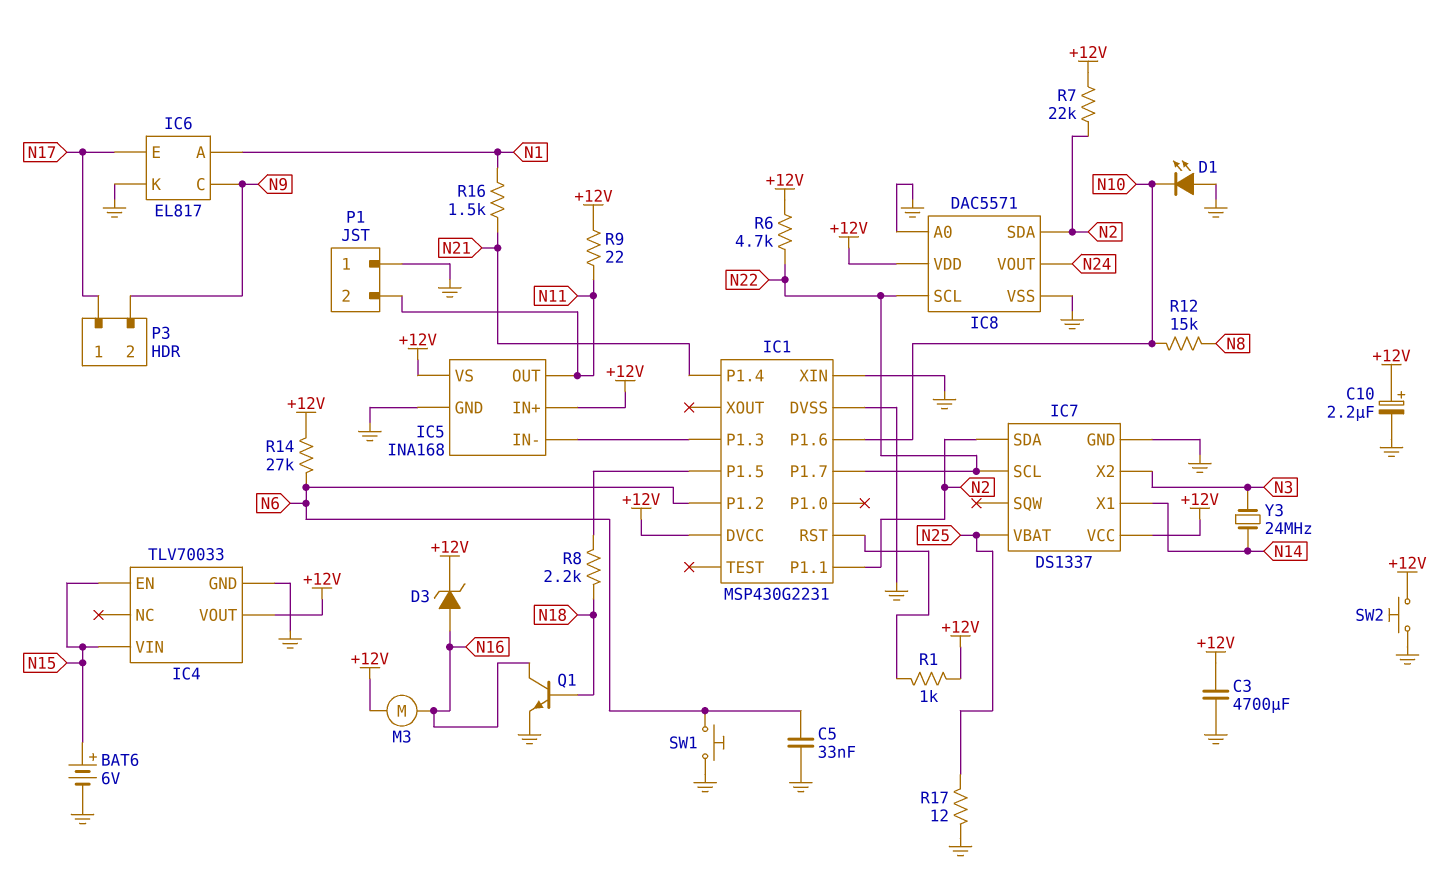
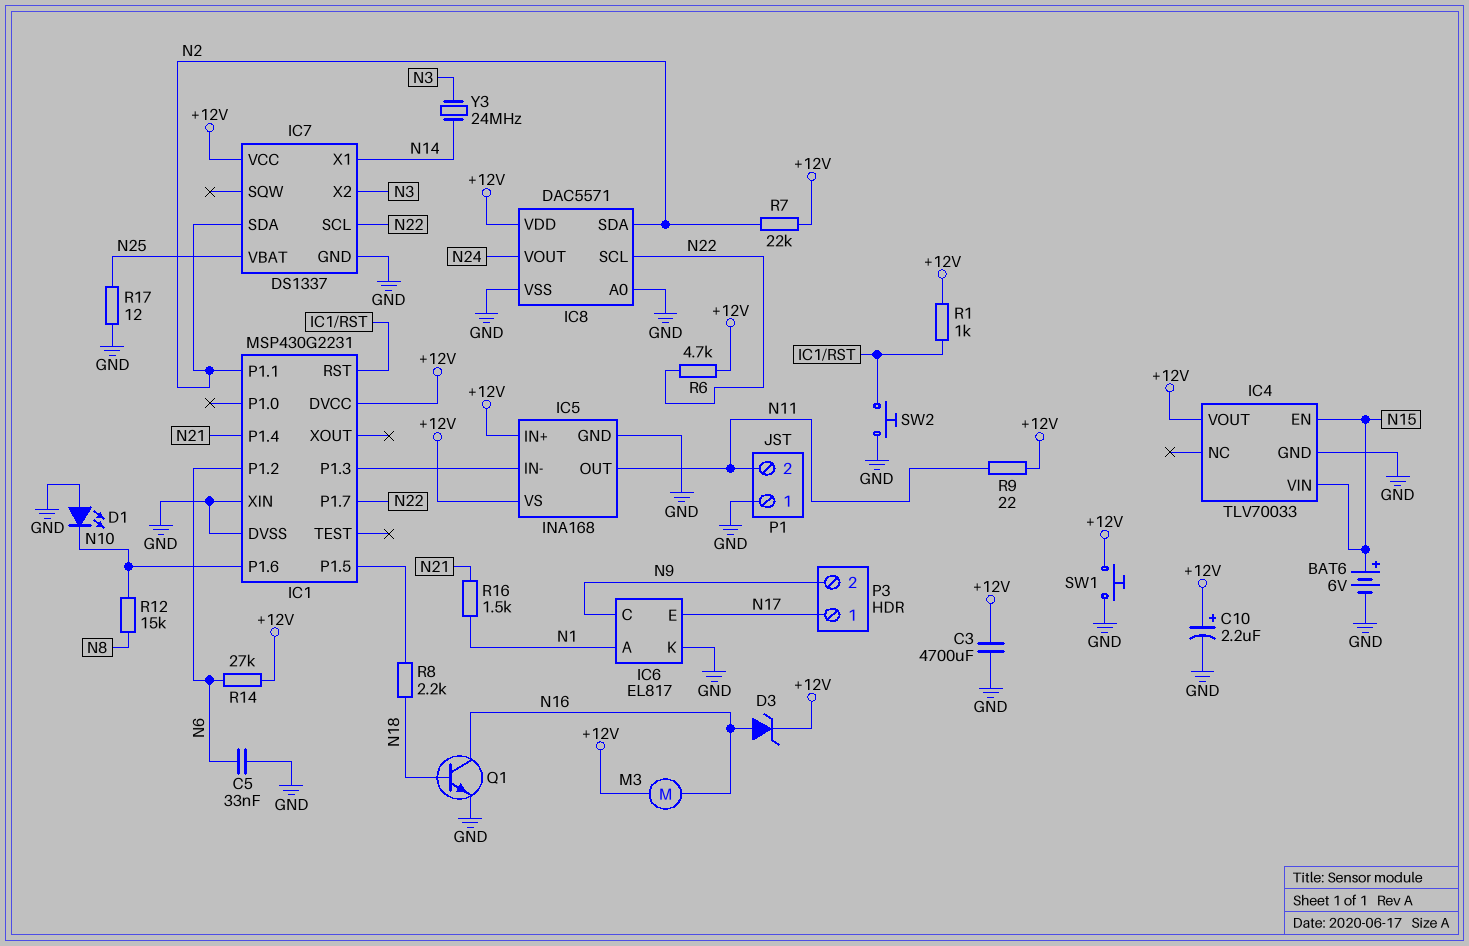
SW1: button (GND, N6) -> button (+12V, GND)
SW2: button (+12V, GND) -> button (GND, IC1/RST)

